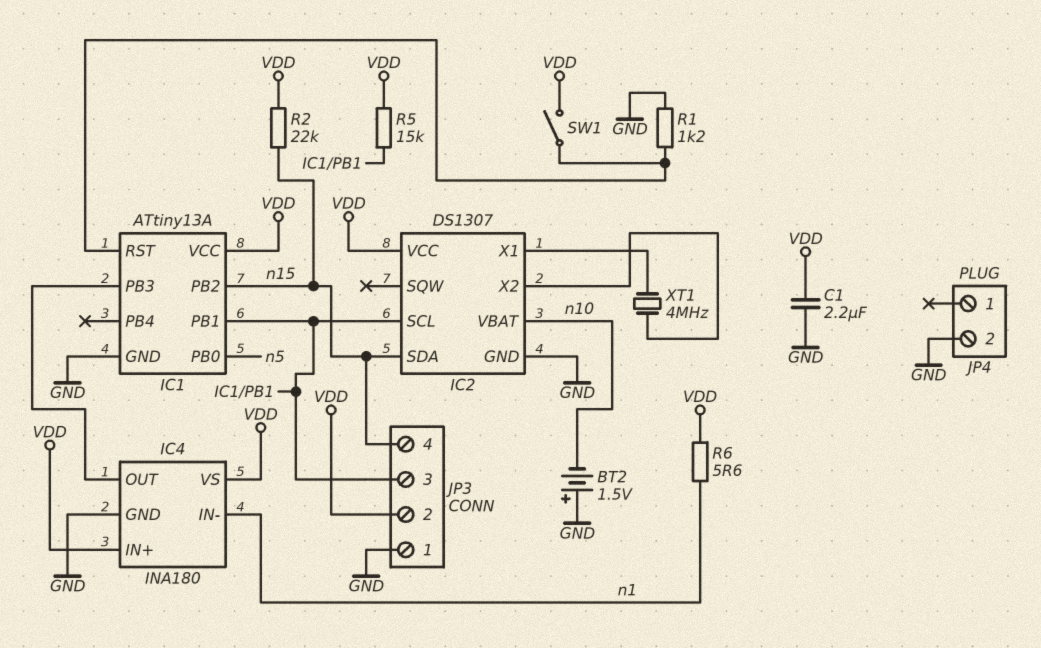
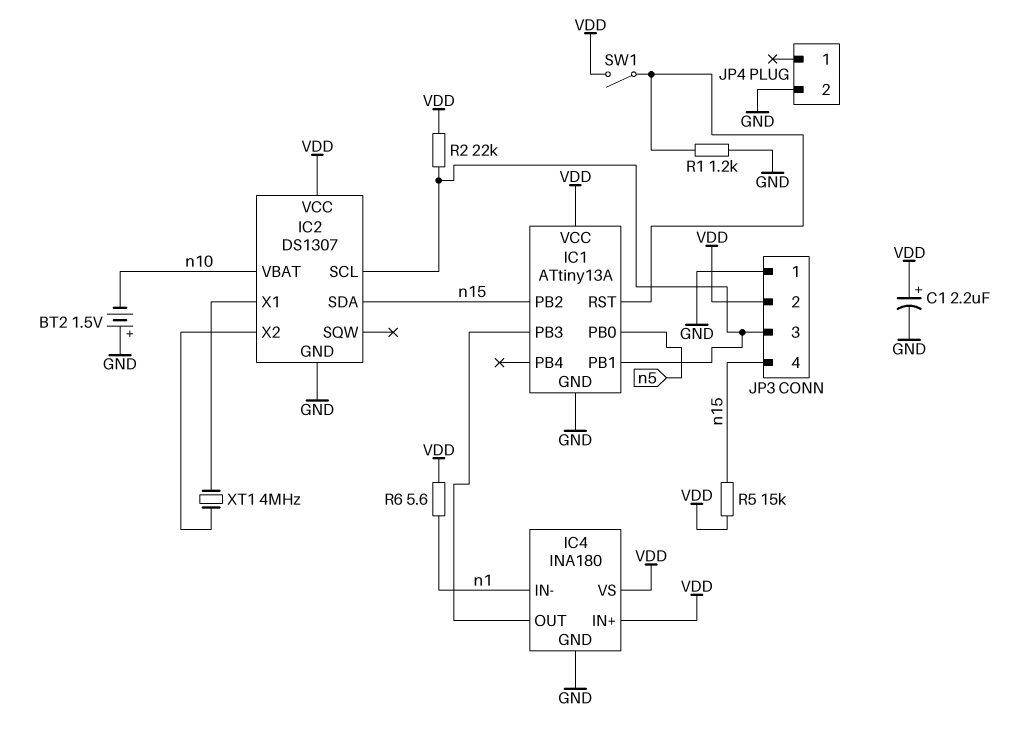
C1: 2.2uF (GND, VDD) -> 2.2uF (plus VDD, minus GND)
R2: 22k (VDD, n15) -> 22k (IC1/PB1, VDD)
R5: 15k (IC1/PB1, VDD) -> 15k (VDD, n15)

